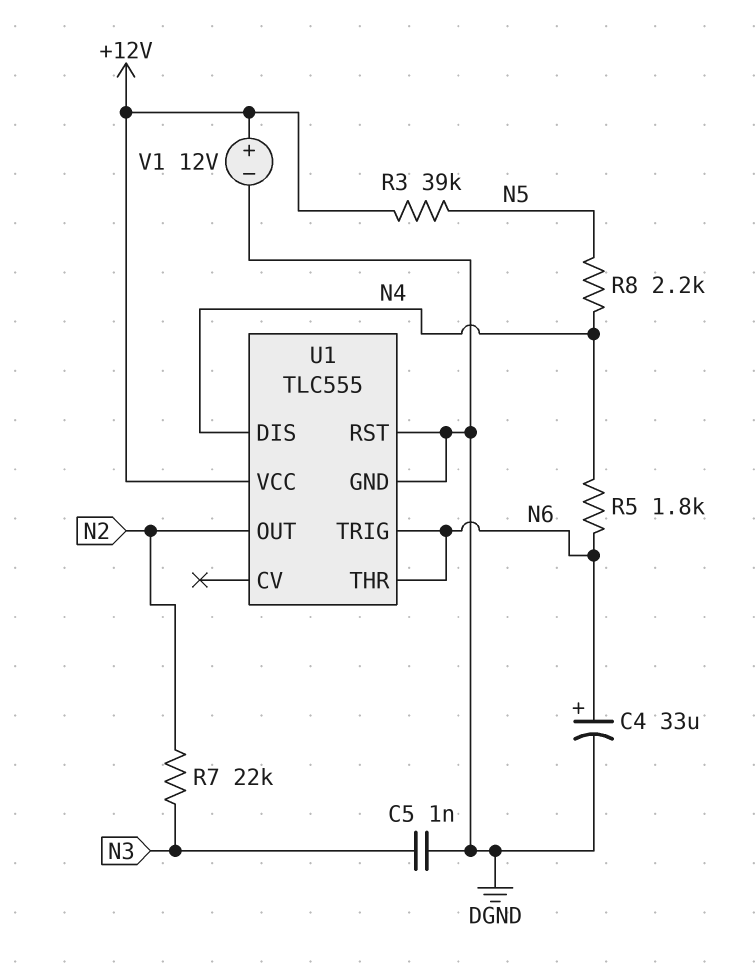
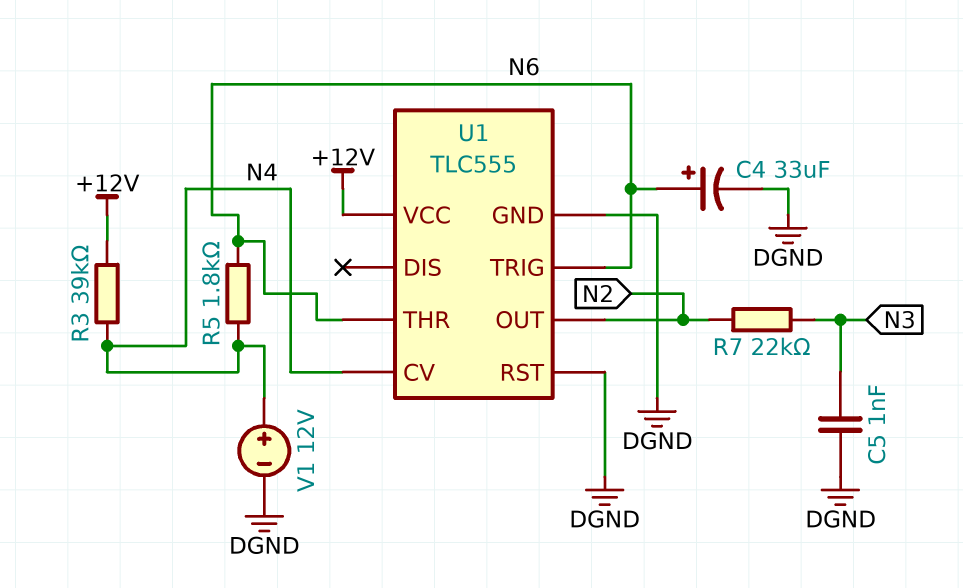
R3: 39k (+12V, N5) -> 39k (+12V, N4)
R8: 2.2k (N4, N5) -> none
U1 pin CV: none -> N4
U1 pin DIS: N4 -> none
V1: 12V (plus +12V, minus DGND) -> 12V (plus N4, minus DGND)

